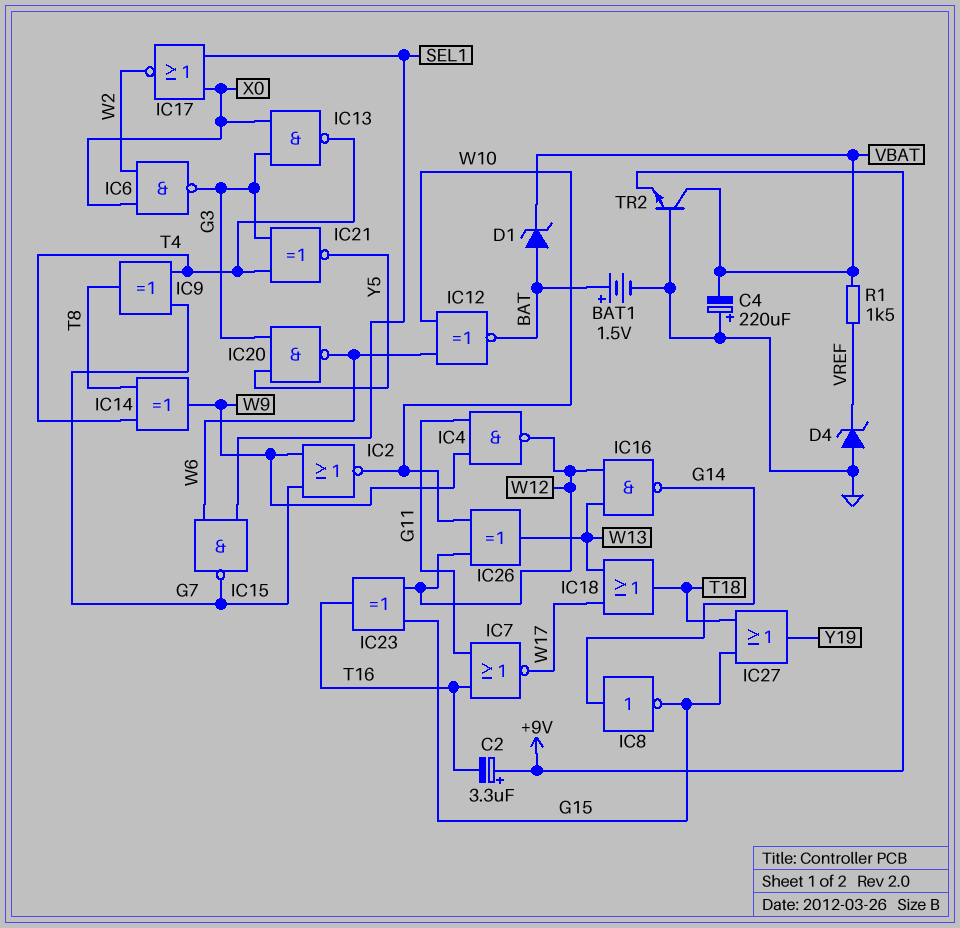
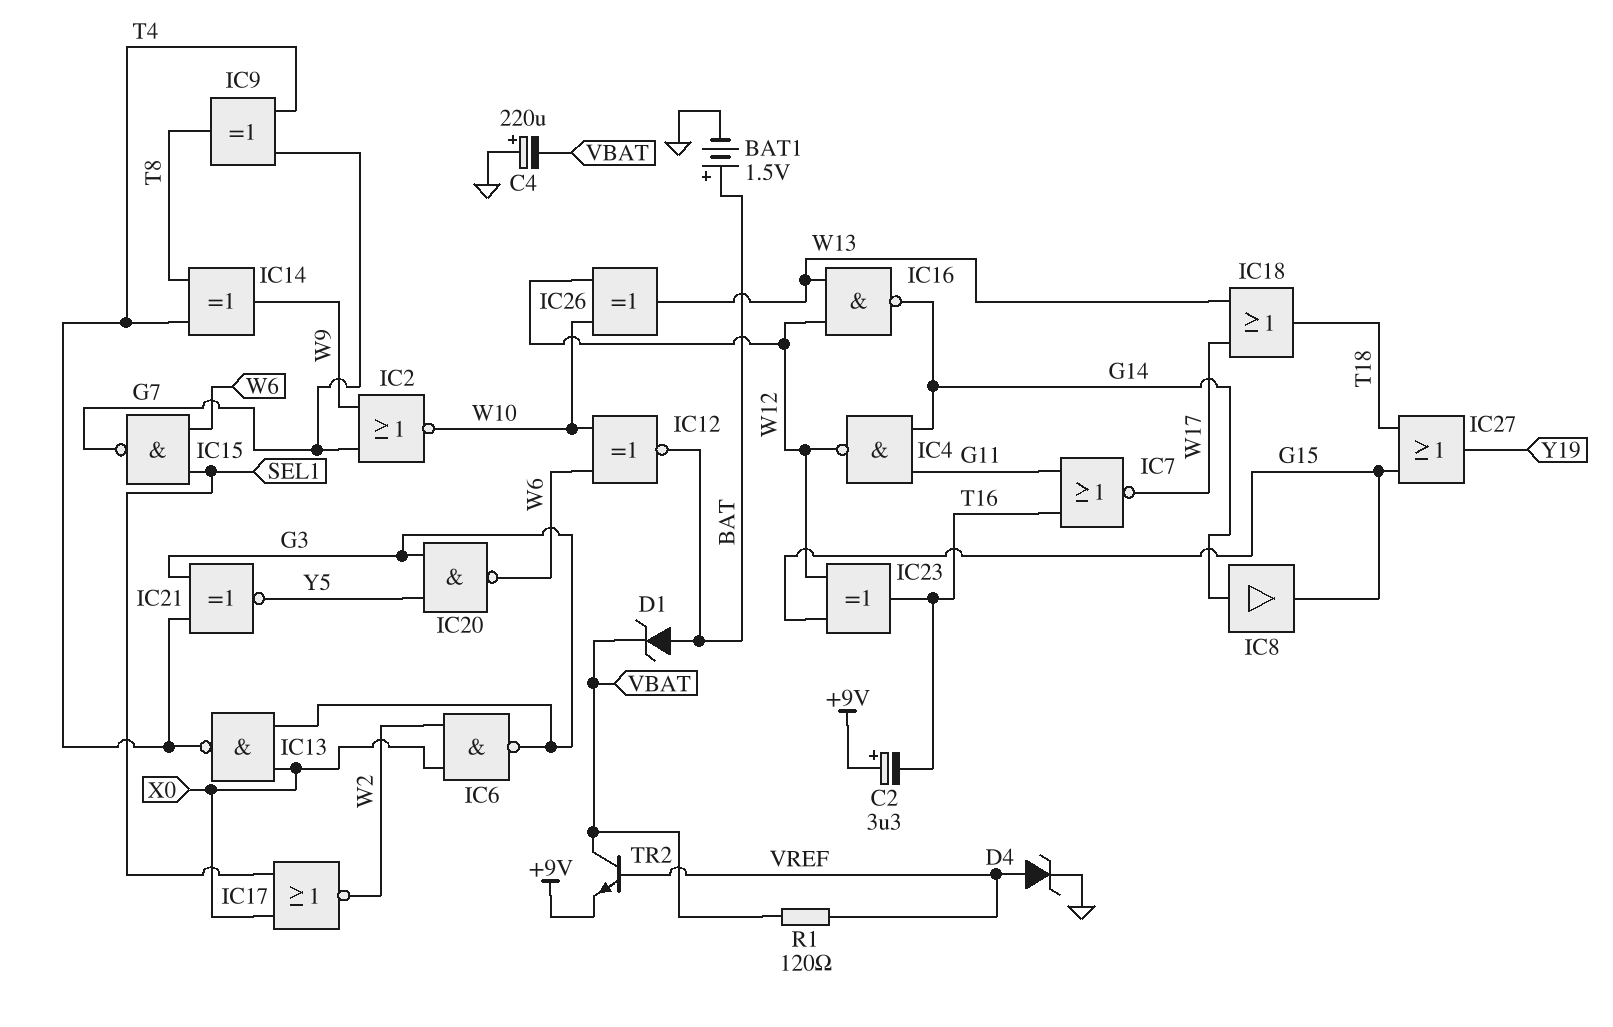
D4: zener (A GND, K VREF) -> zener (A VREF, K GND)
IC4: NAND (in G11, in W9, out W12) -> NAND (in G11, in G14, out W12)
IC8: NOT (in G14, out G15) -> buffer (in G14, out G15)
R1: 1.5k (VBAT, VREF) -> 120 (VBAT, VREF)
TR2: NPN (B GND, C VBAT, E +9V) -> NPN (B VREF, C VBAT, E +9V)

